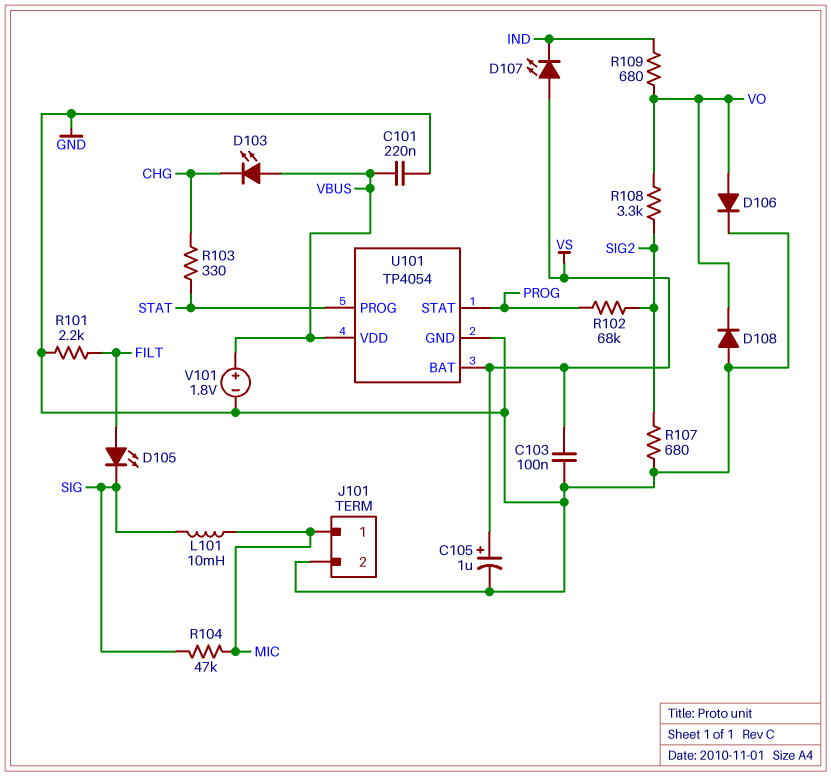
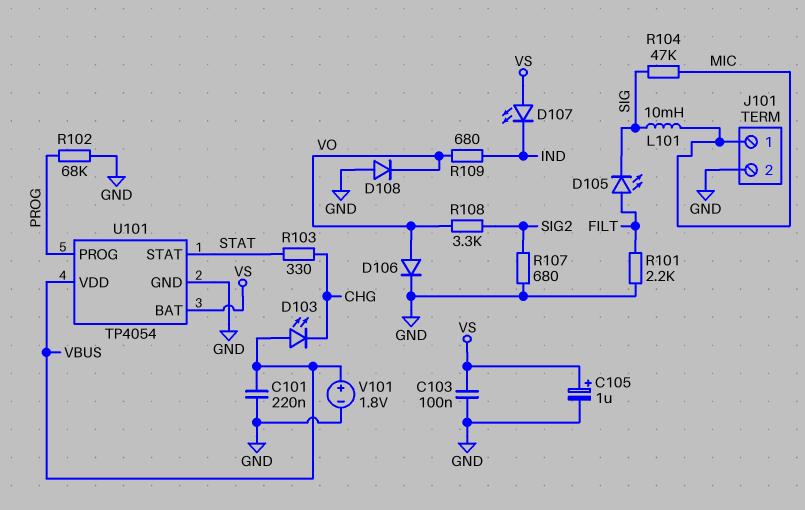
R102: 68k (PROG, SIG2) -> 68k (GND, PROG)
U101 pin PROG: STAT -> PROG
U101 pin STAT: PROG -> STAT

